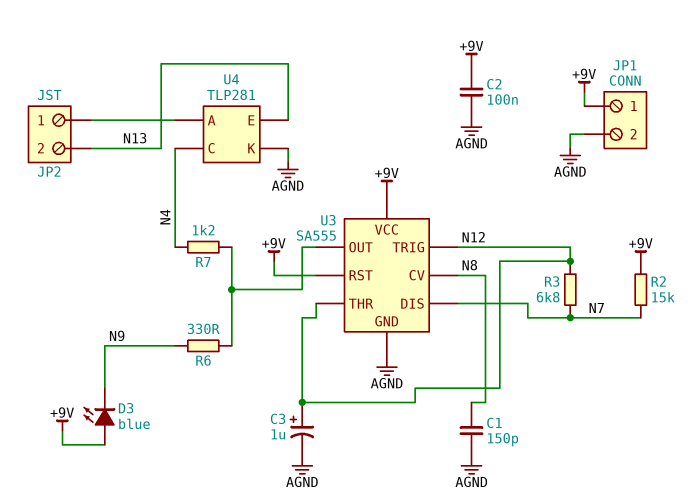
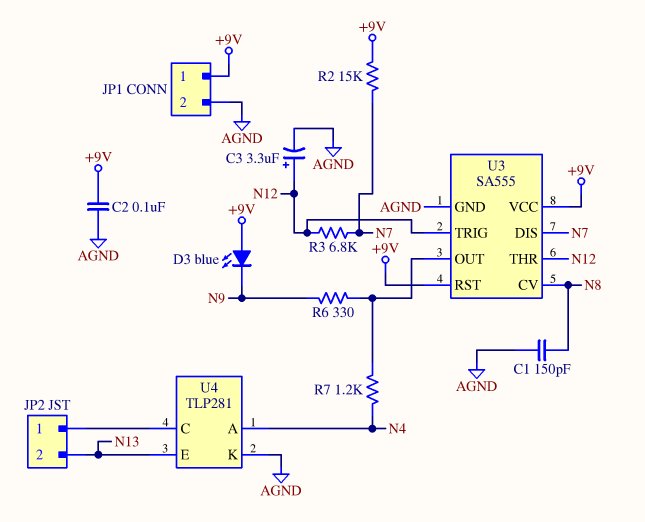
C3: 1uF (plus N12, minus AGND) -> 3.3uF (plus N12, minus AGND)
U4 pin A: JP2/1 -> N4
U4 pin C: N4 -> JP2/1

